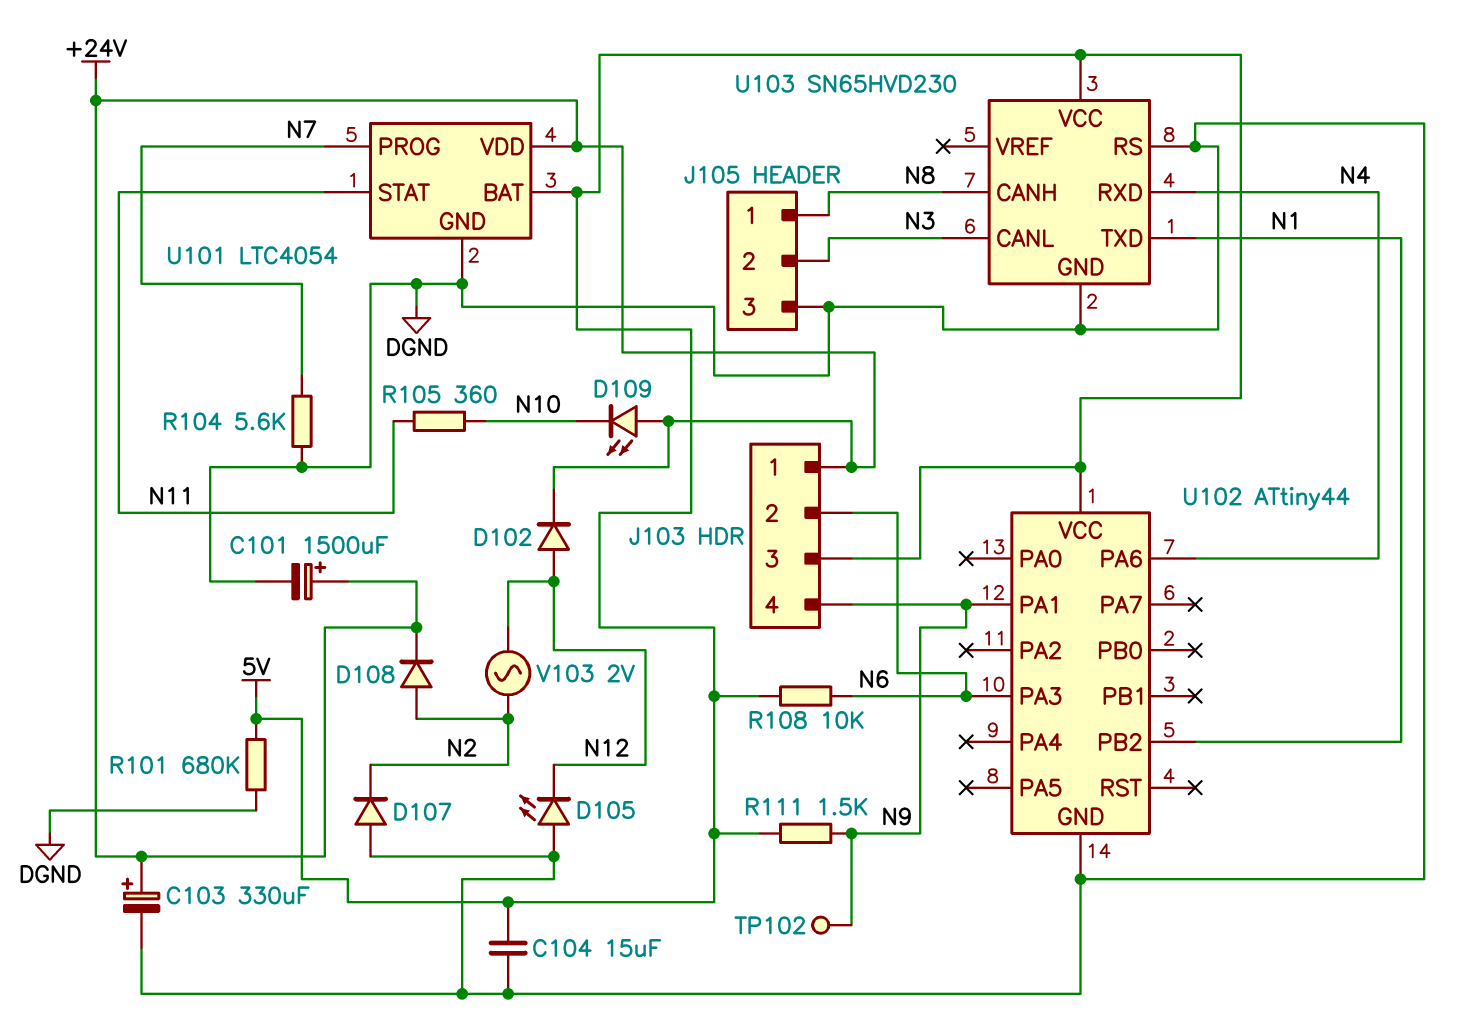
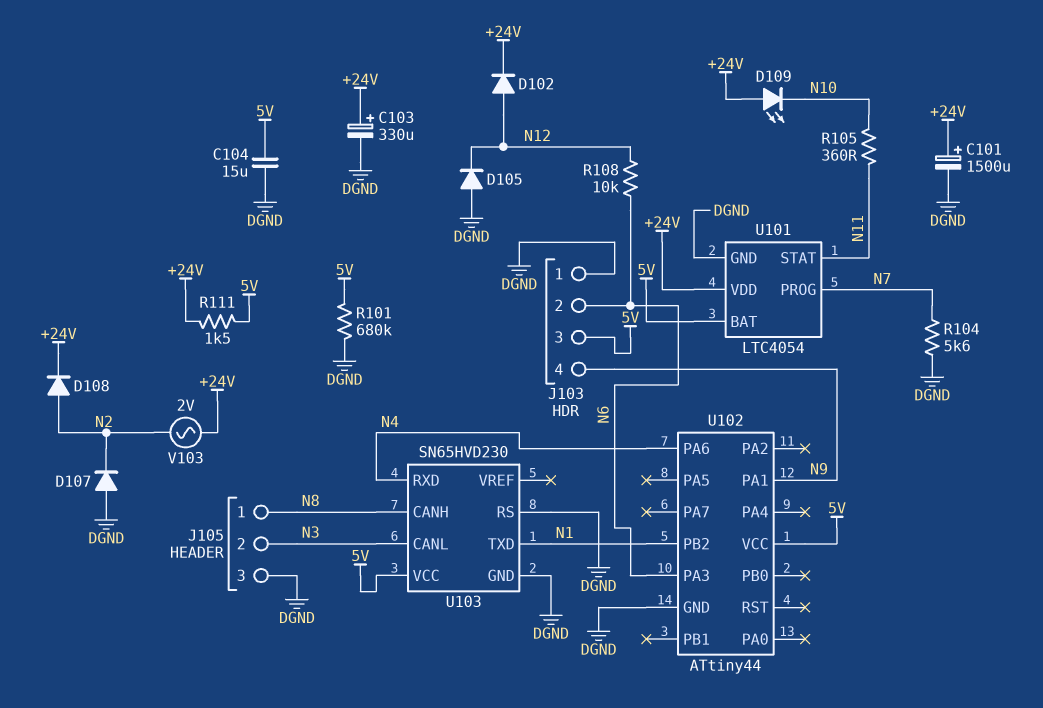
D105: LED (A DGND, K N12) -> diode (A DGND, K N12)
J103 pin 1: +24V -> DGND
R108: 10k (5V, N6) -> 10k (N6, N12)
R111: 1.5k (5V, N9) -> 1.5k (+24V, 5V)
TP102: test point (N9) -> none
V103: AC 2V (N2, N12) -> AC 2V (+24V, N2)

